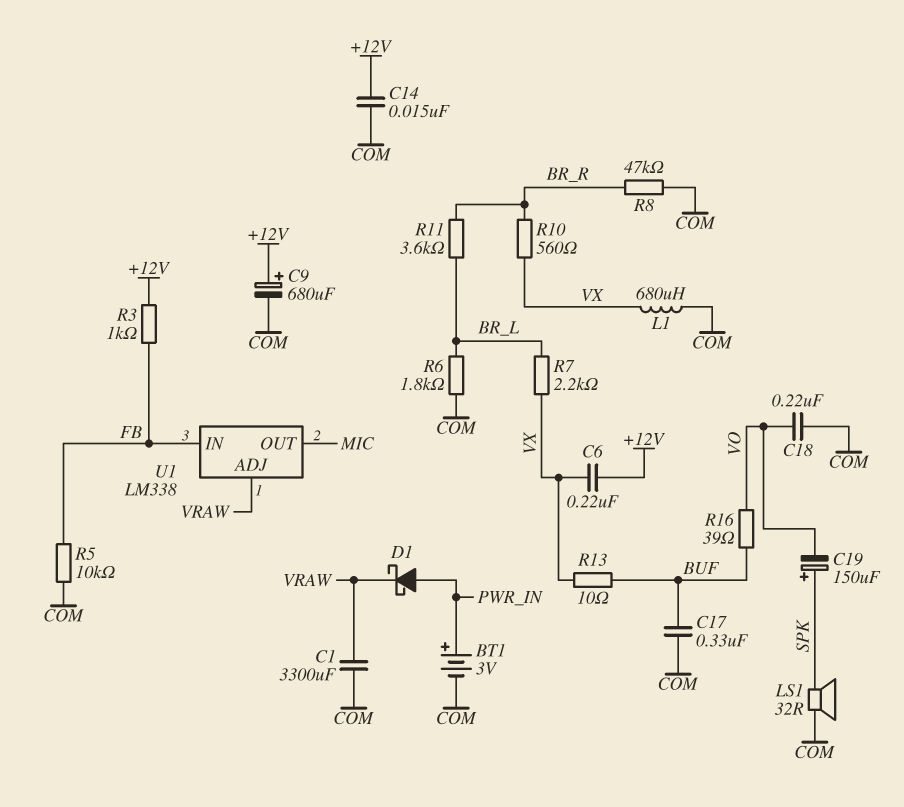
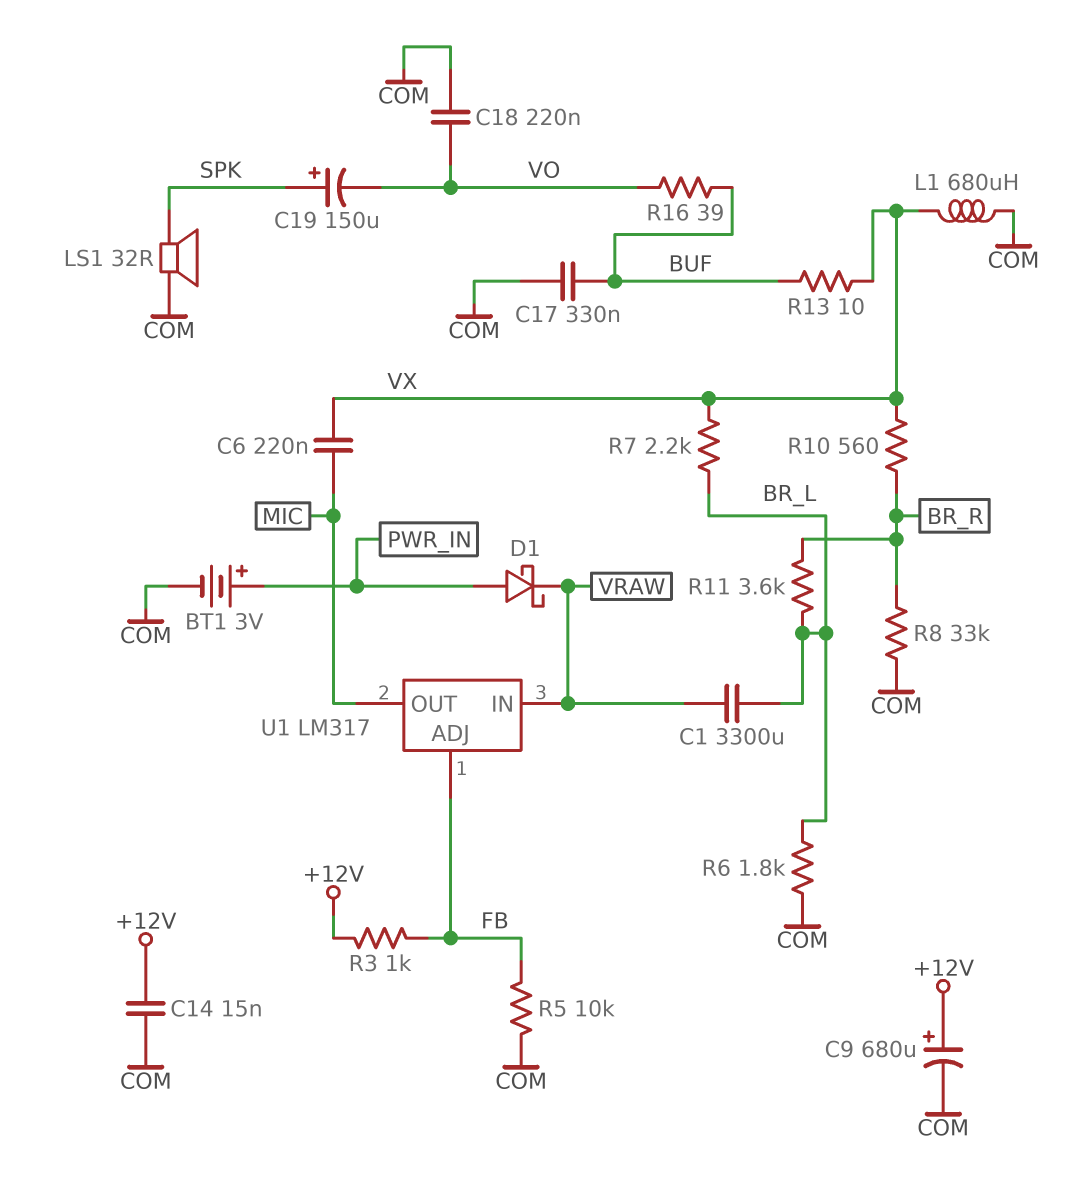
C1: 3300uF (COM, VRAW) -> 3300uF (BR_L, VRAW)
C6: 220nF (+12V, VX) -> 220nF (MIC, VX)
R8: 47k (BR_R, COM) -> 33k (BR_R, COM)
U1: LM338 -> LM317
U1 pin ADJ: VRAW -> FB
U1 pin IN: FB -> VRAW

